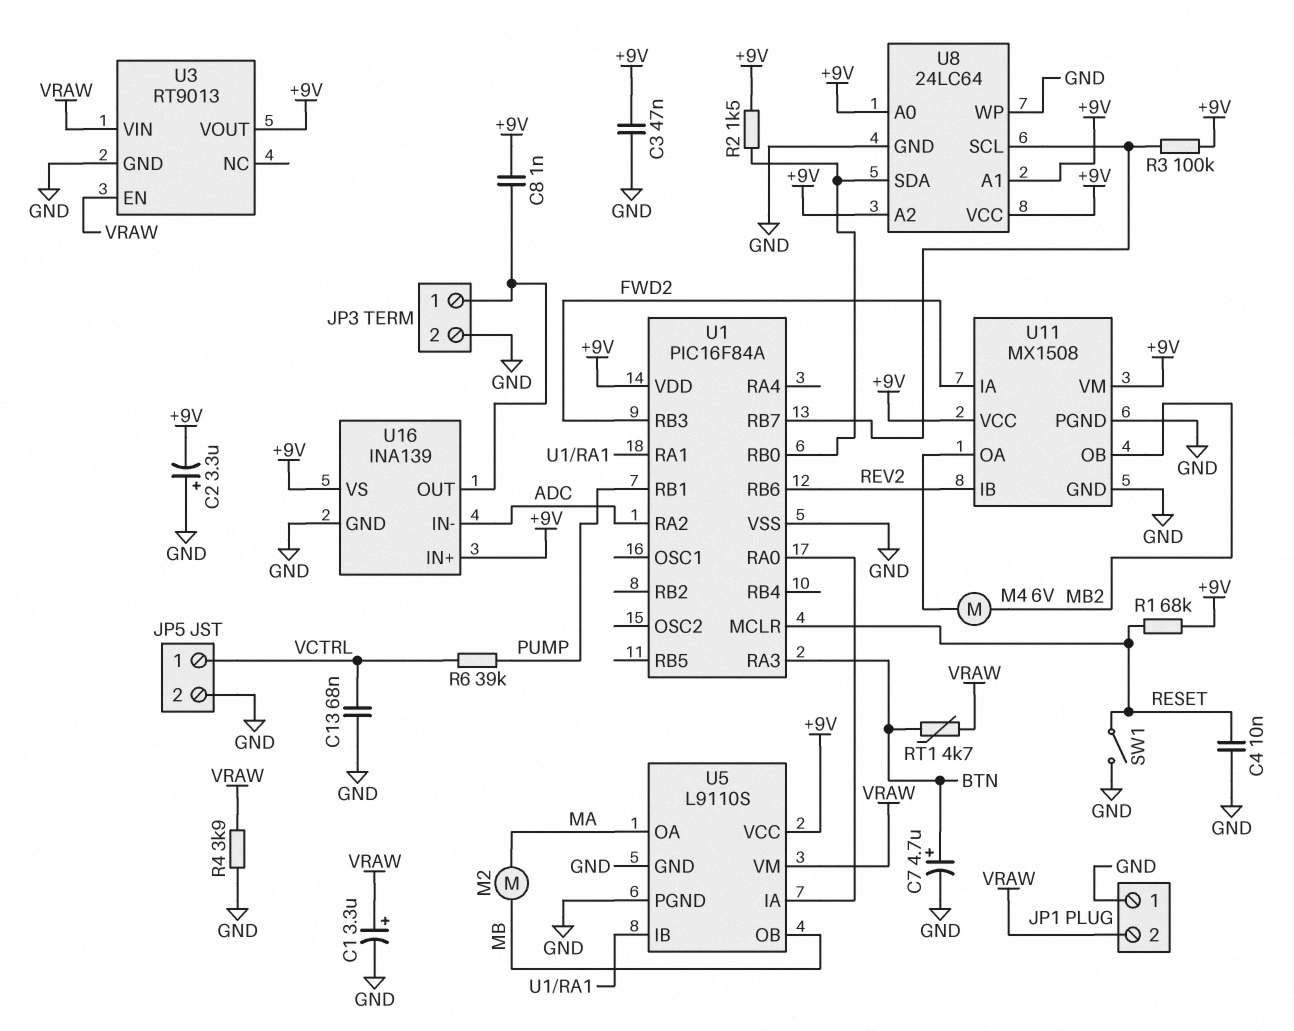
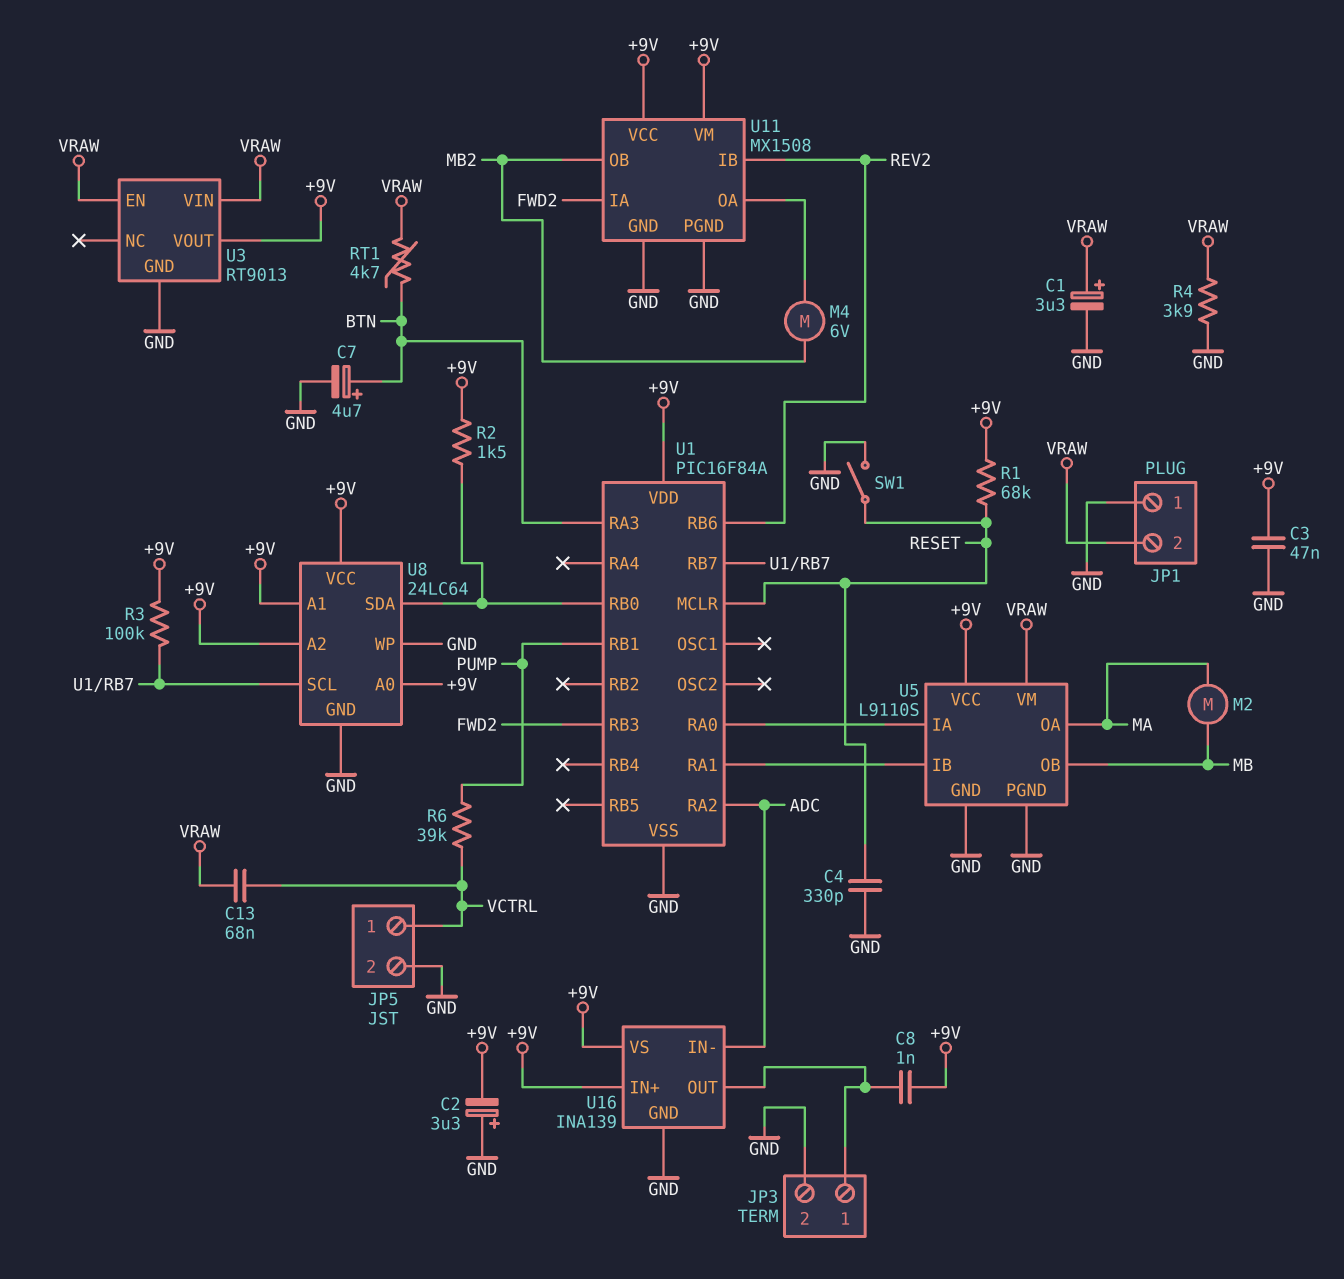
C4: 10nF (GND, RESET) -> 330pF (GND, RESET)
C13: 68nF (GND, VCTRL) -> 68nF (VCTRL, VRAW)

